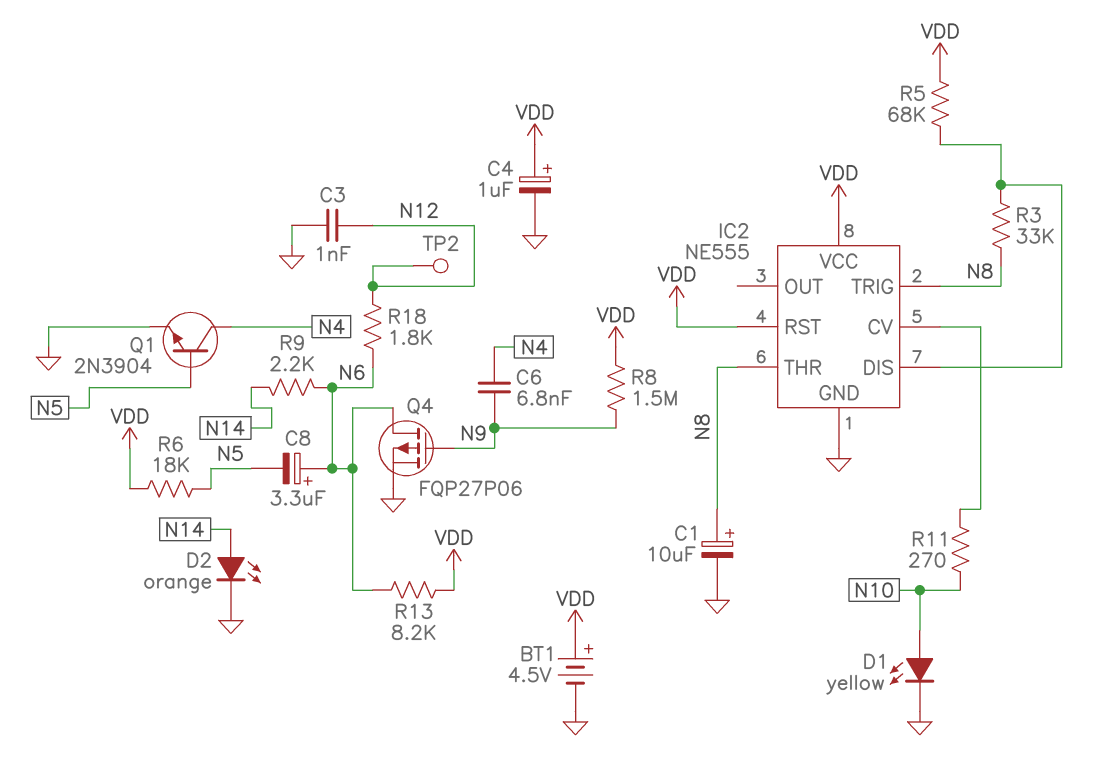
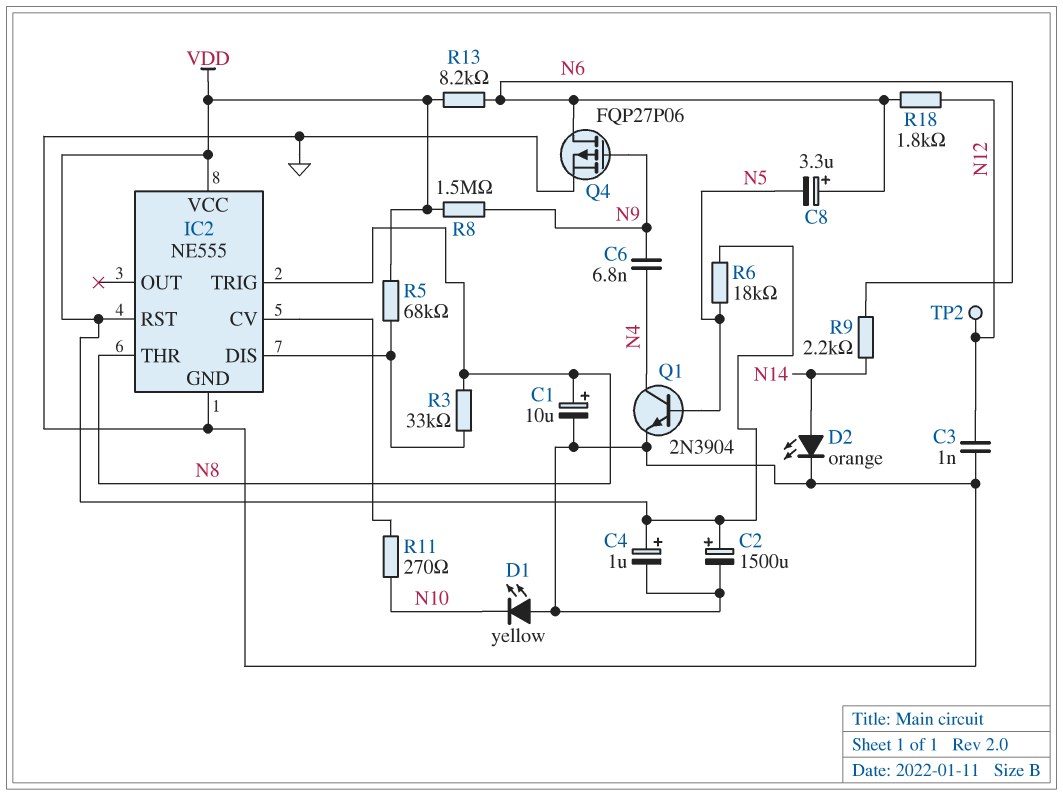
BT1: 4.5V (plus VDD, minus GND) -> none
C2: none -> 1500uF (plus VDD, minus GND)
D1: LED yellow (A N10, K GND) -> LED yellow (A GND, K N10)

